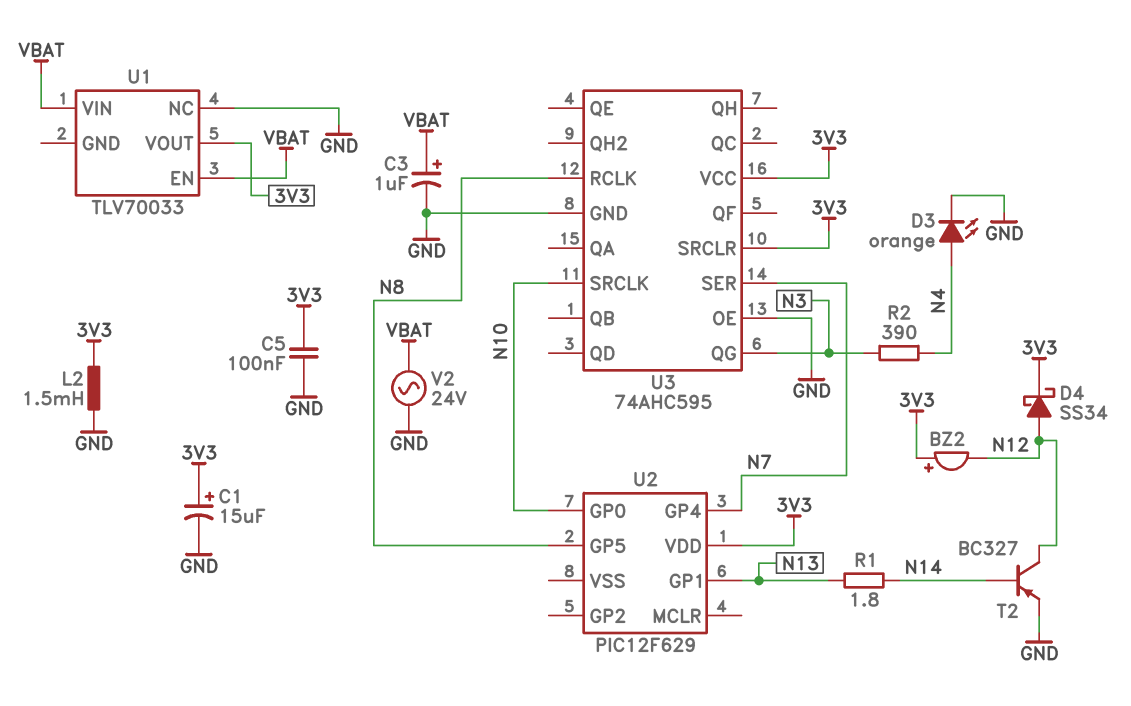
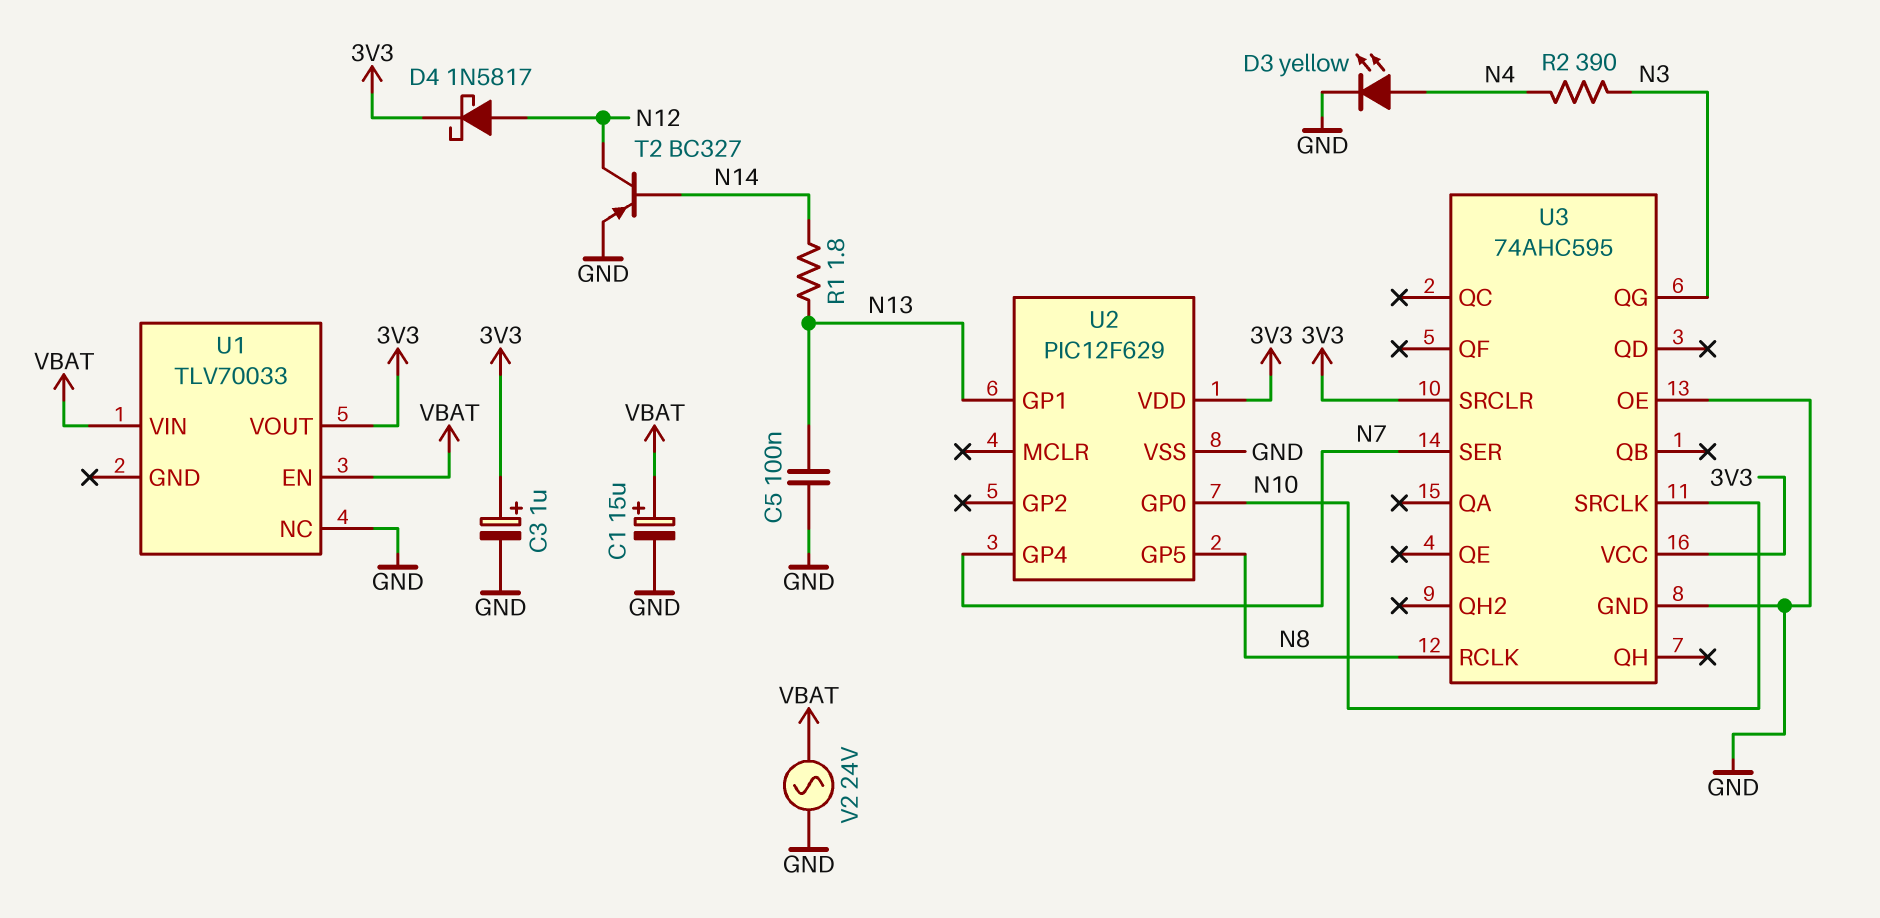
BZ2: buzzer (plus 3V3, minus N12) -> none
C1: 15uF (plus 3V3, minus GND) -> 15uF (plus VBAT, minus GND)
C3: 1uF (plus VBAT, minus GND) -> 1uF (plus 3V3, minus GND)
C5: 100nF (3V3, GND) -> 100nF (GND, N13)
D3: LED orange (A N4, K GND) -> LED yellow (A N4, K GND)
D4: schottky SS34 (A N12, K 3V3) -> schottky 1N5817 (A N12, K 3V3)
L2: 1.5mH (3V3, GND) -> none
U2 pin VSS: none -> GND

